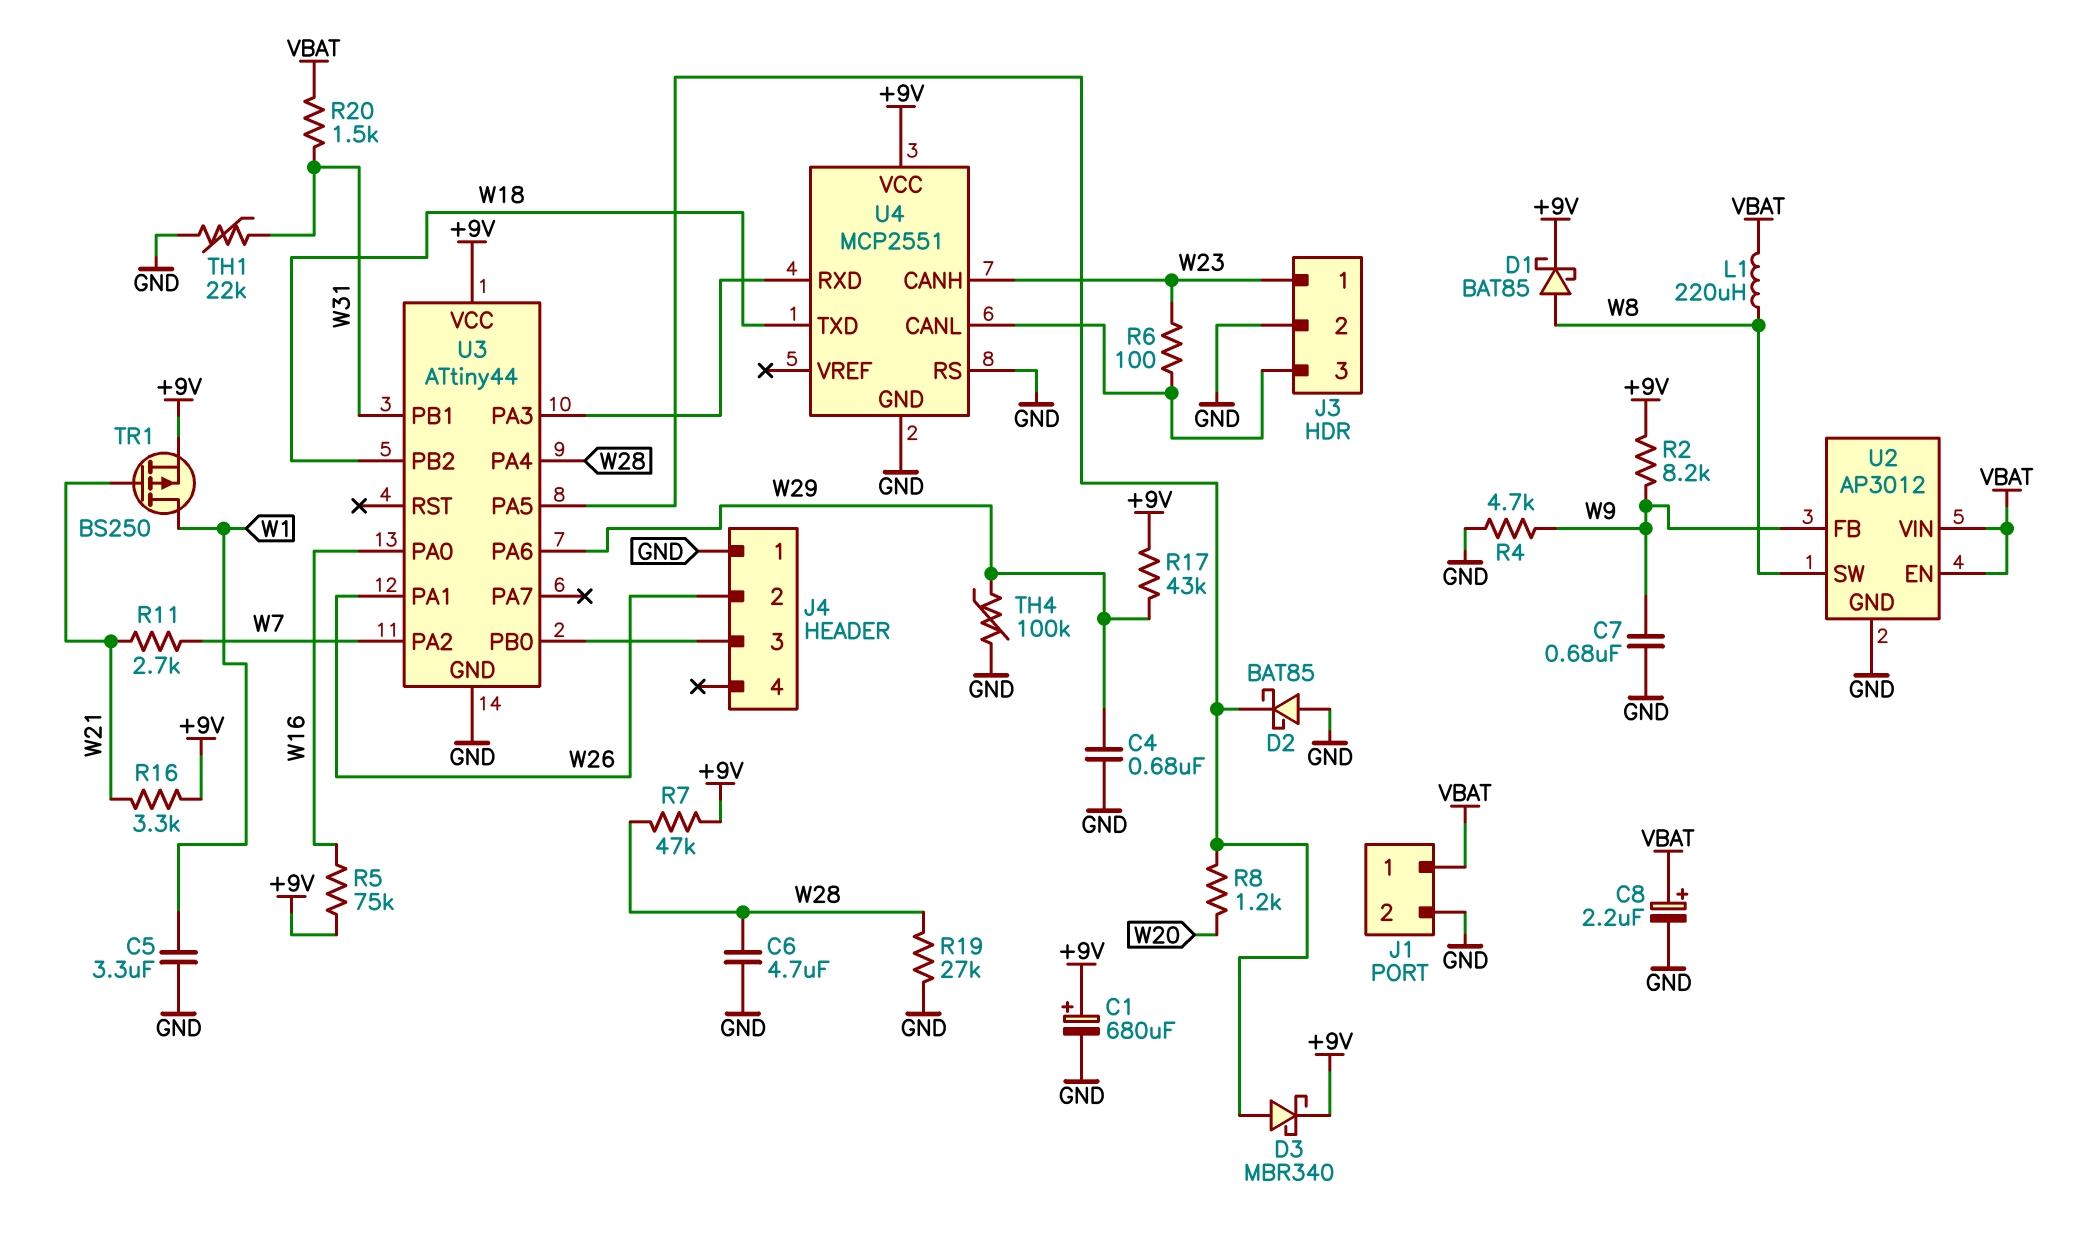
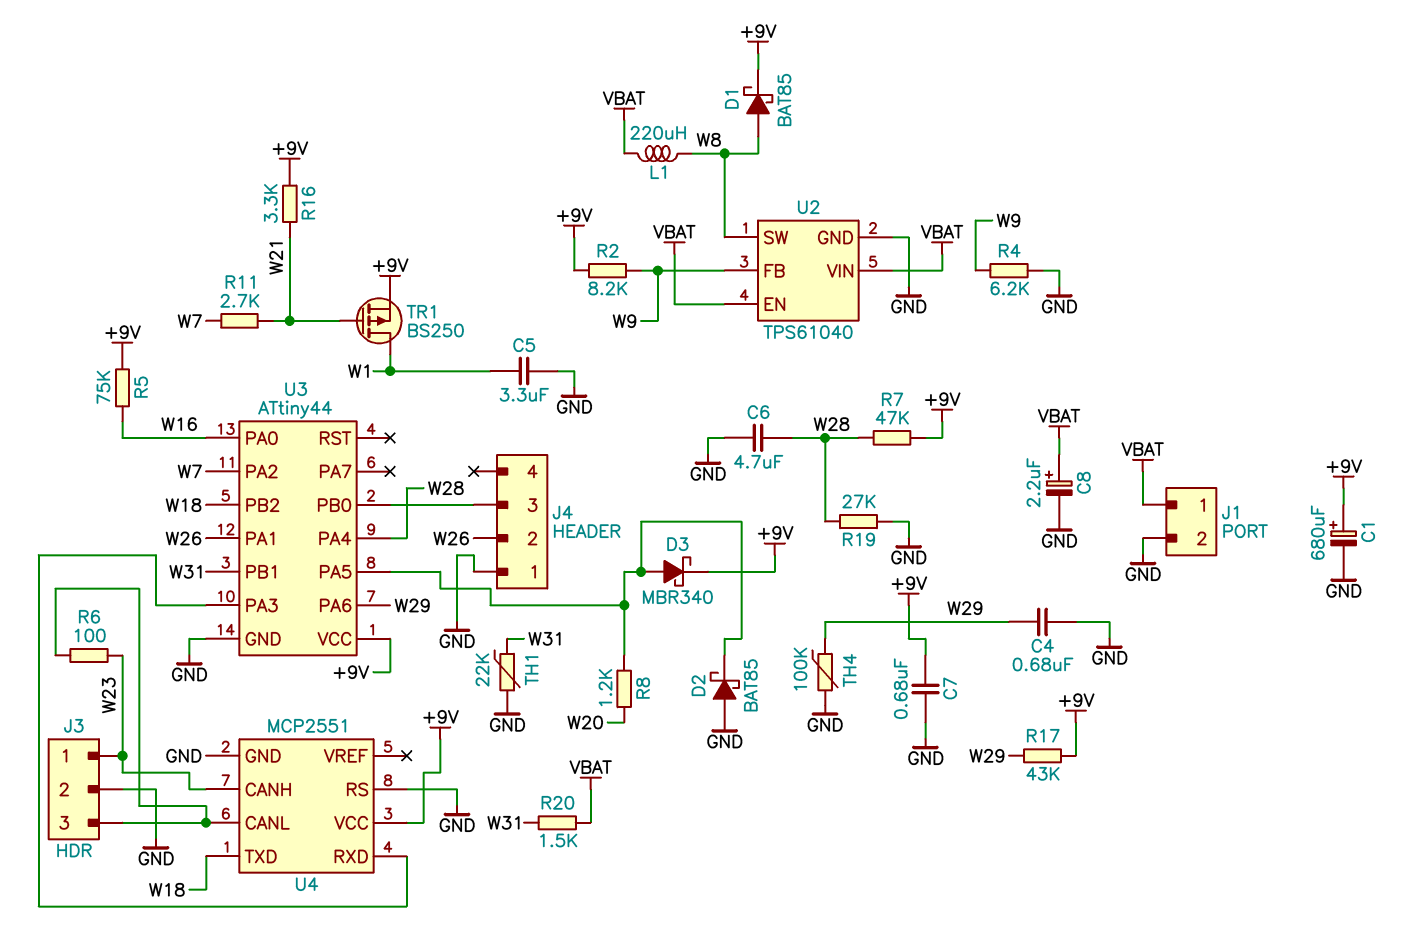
C7: 680nF (GND, W9) -> 680nF (+9V, GND)
R4: 4.7k (GND, W9) -> 6.2k (GND, W9)
U2: AP3012 -> TPS61040

